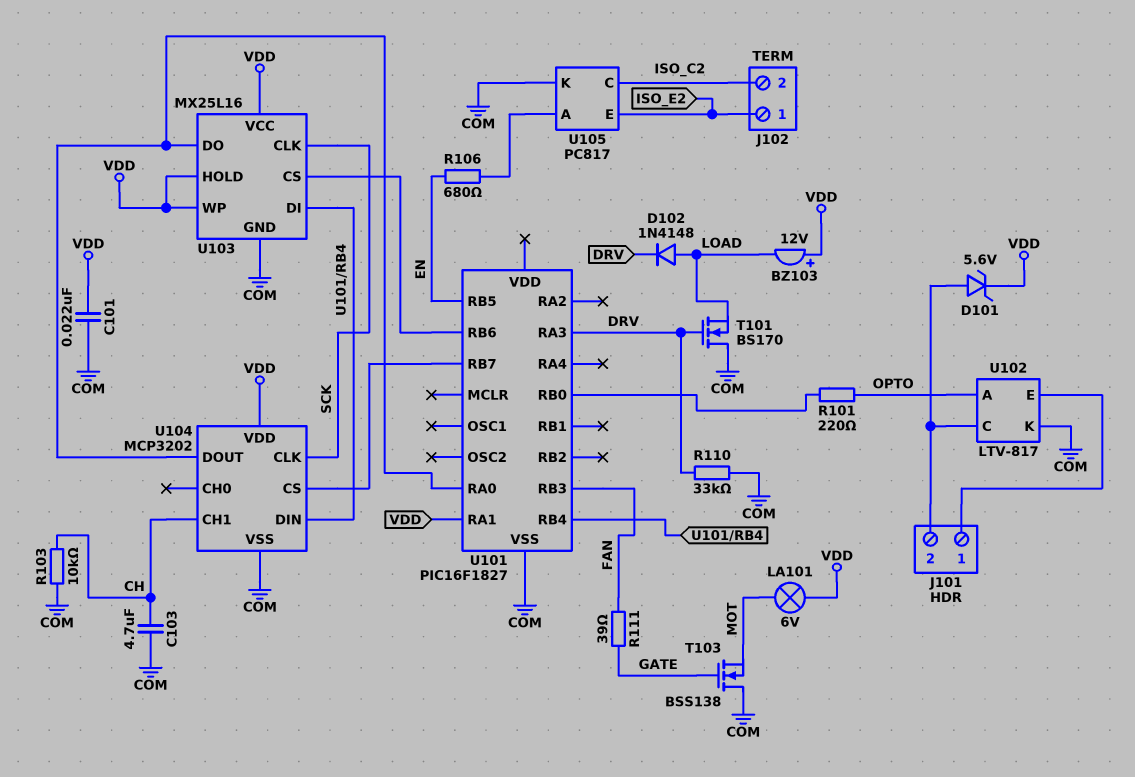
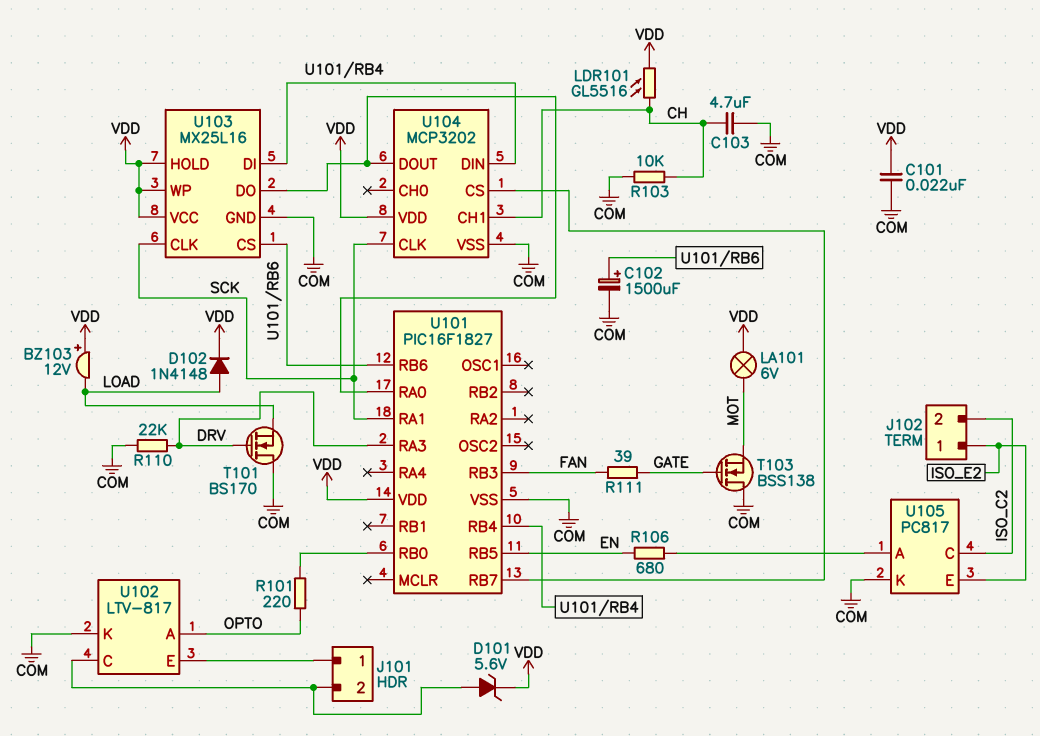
C102: none -> 1500uF (plus U101/RB6, minus COM)
D102: diode 1N4148 (A LOAD, K DRV) -> diode 1N4148 (A LOAD, K VDD)
LDR101: none -> GL5516 (CH, VDD)
R110: 33k (COM, DRV) -> 22k (COM, DRV)
U101 pin RA1: VDD -> SCK
U101 pin VDD: none -> VDD

